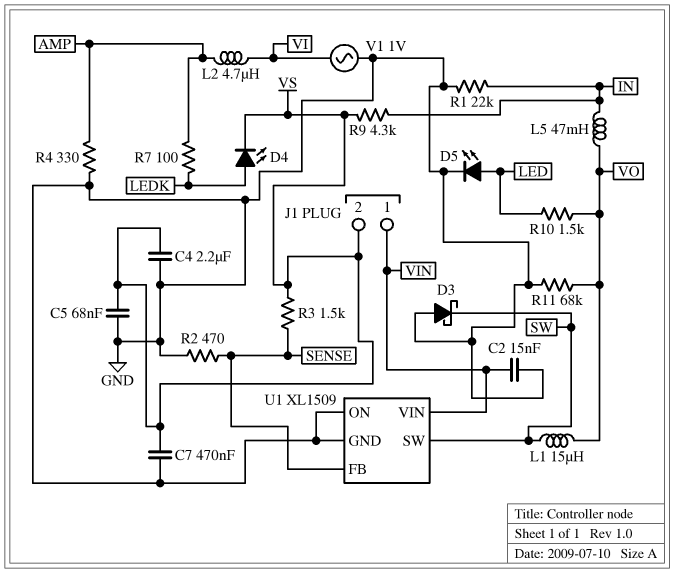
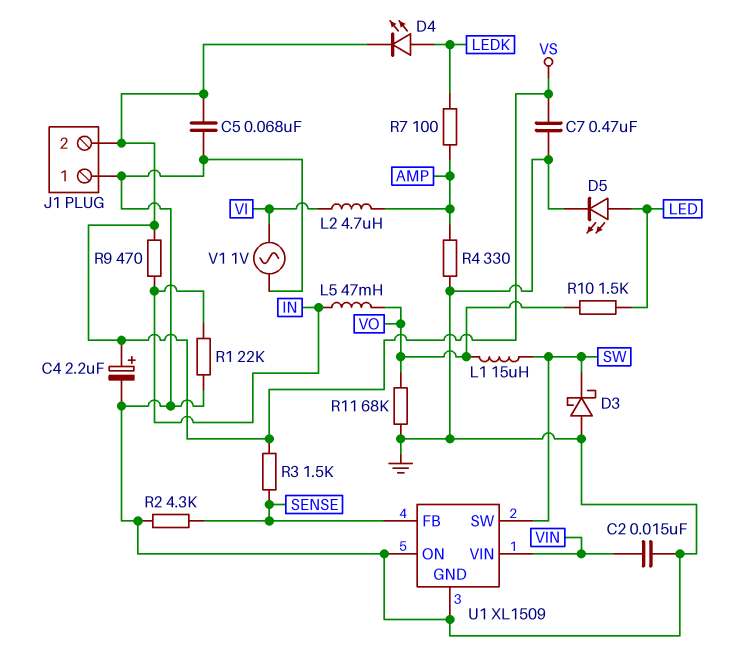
C4: 2.2uF (GND, VS) -> 2.2uF (plus VS, minus GND)
J1 pin 1: VIN -> GND
R2: 470 (GND, SENSE) -> 4.3k (GND, SENSE)
R9: 4.3k (IN, VS) -> 470 (IN, VS)

